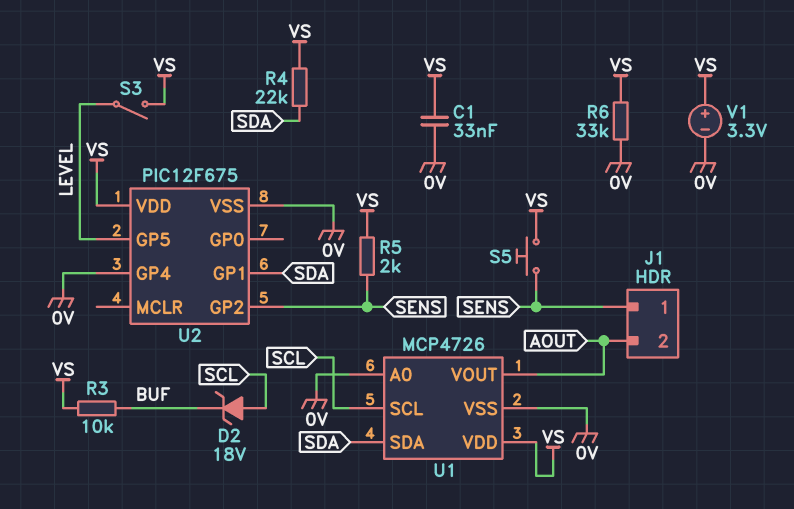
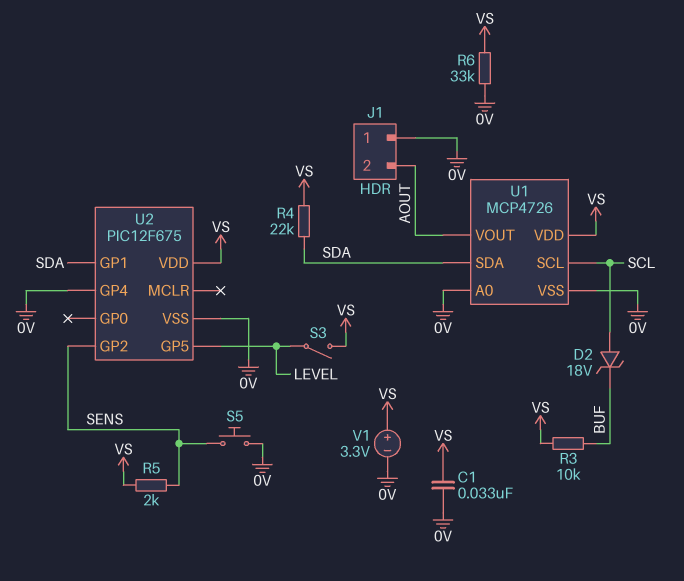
J1 pin 1: SENS -> 0V
S5: button (SENS, VS) -> button (0V, SENS)

